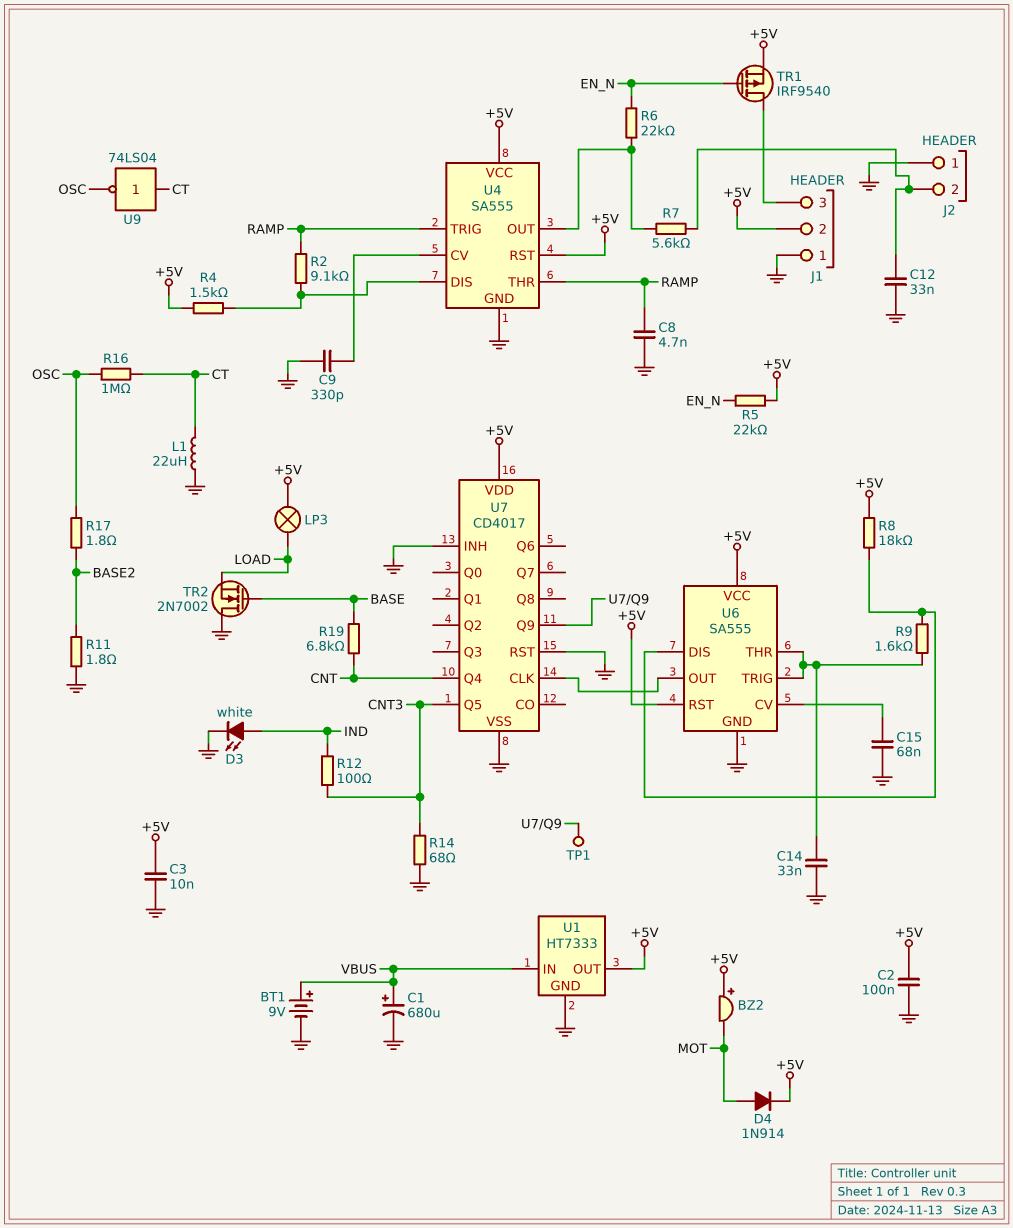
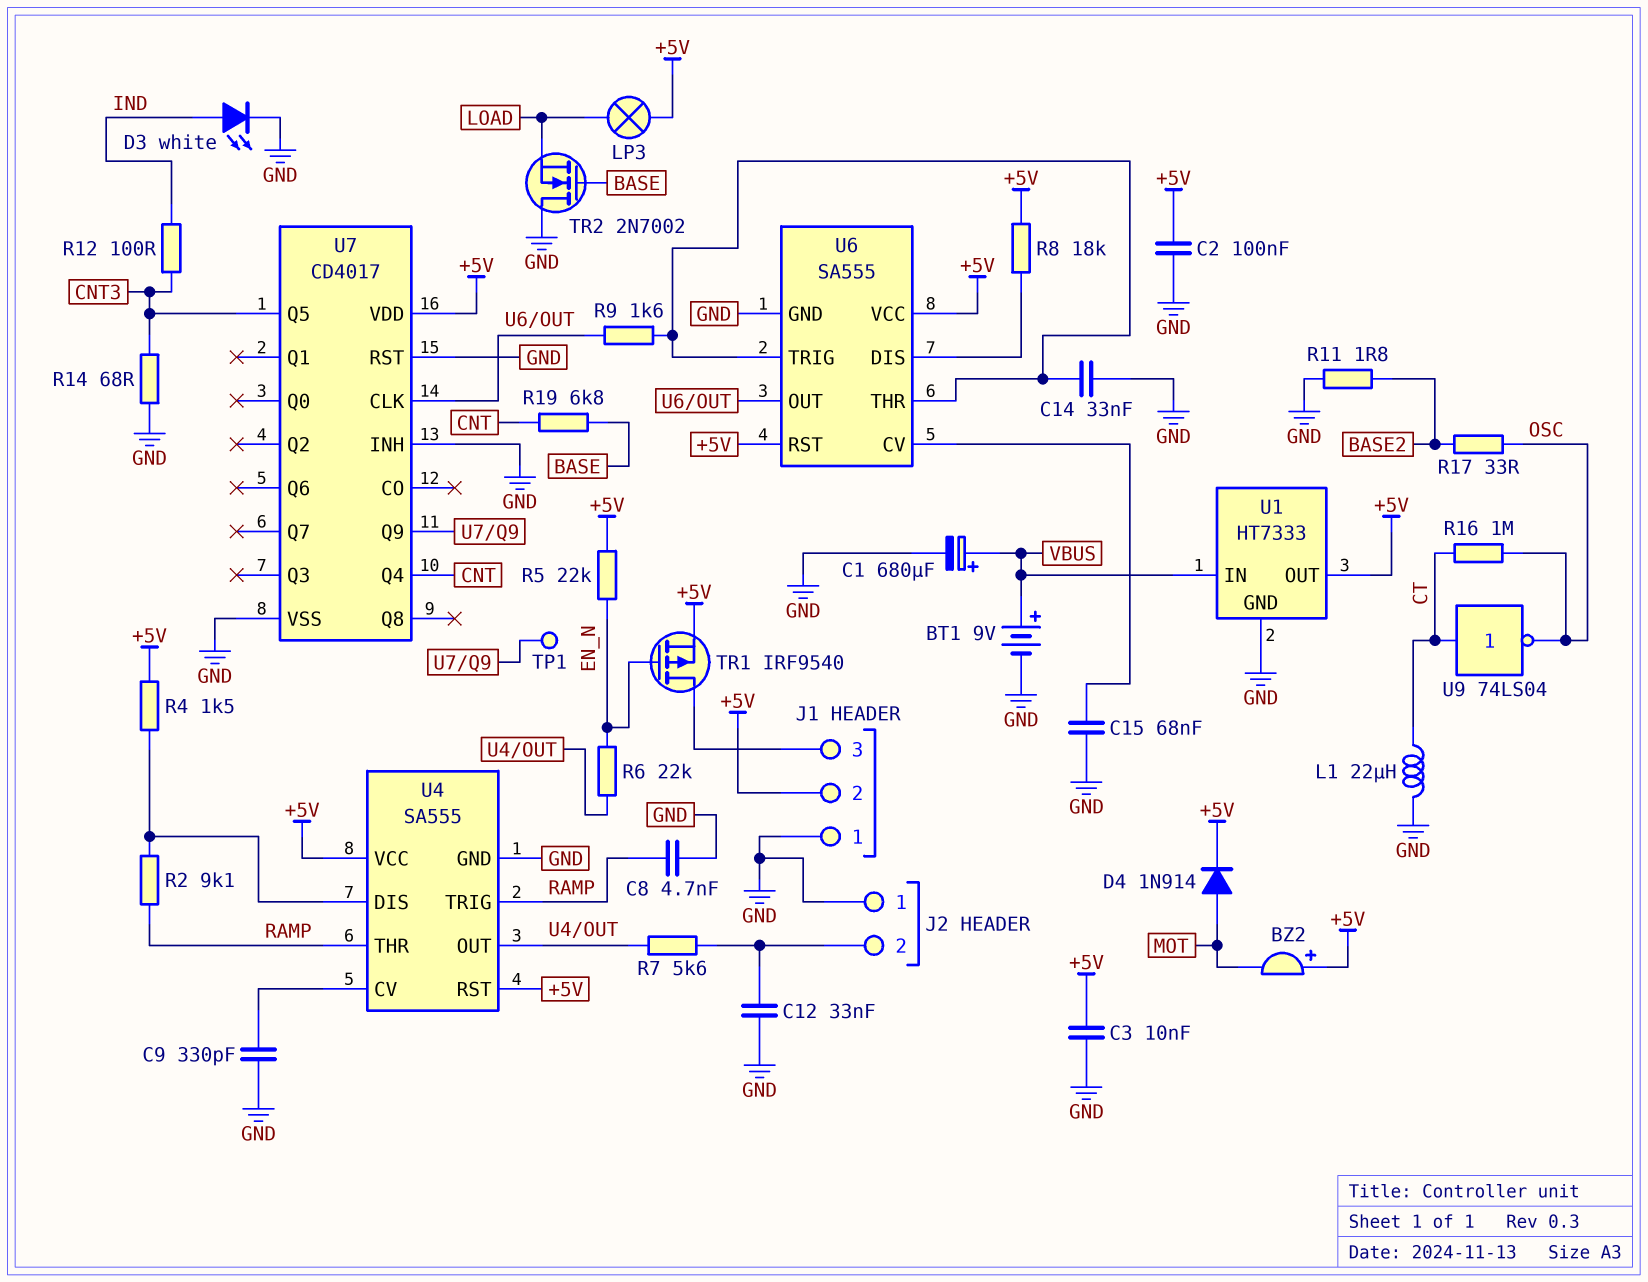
R9: 1.6k (U6/DIS, U6/THR) -> 1.6k (U6/OUT, U6/THR)
R17: 1.8 (BASE2, OSC) -> 33 (BASE2, OSC)

